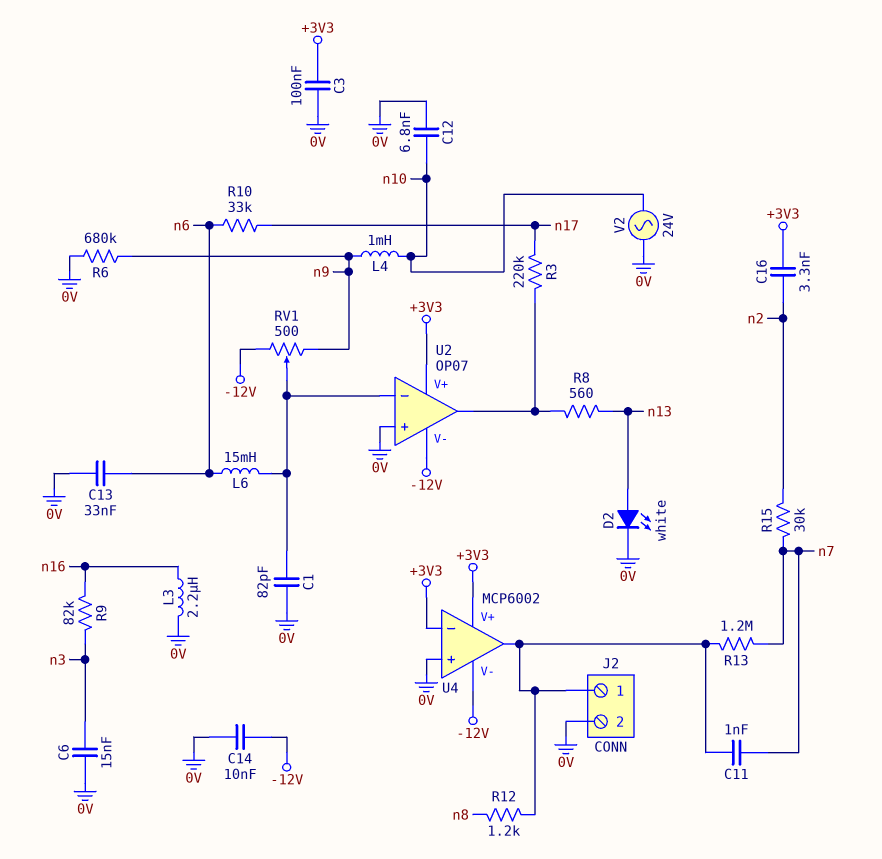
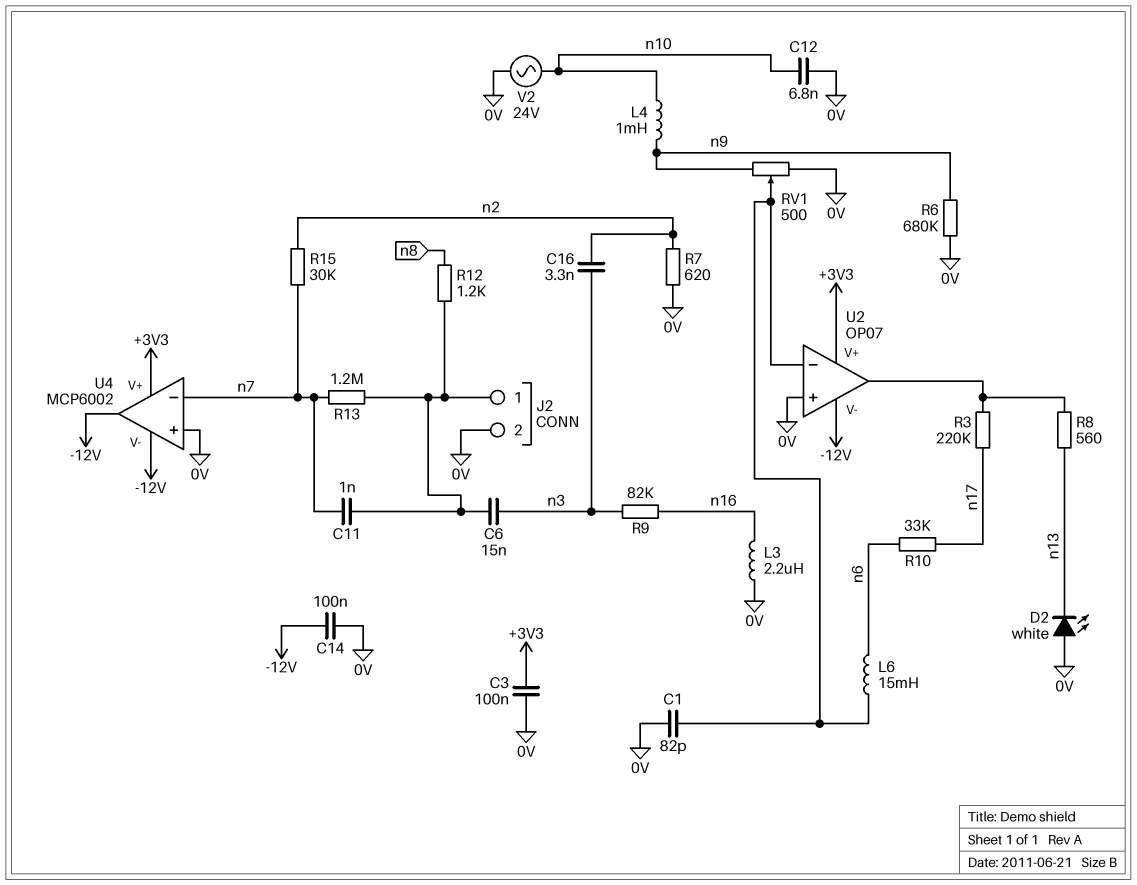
C6: 15nF (0V, n3) -> 15nF (J2/1, n3)
C13: 33nF (0V, n6) -> none
C14: 10nF (-12V, 0V) -> 100nF (-12V, 0V)
C16: 3.3nF (+3V3, n2) -> 3.3nF (n2, n3)
D2: LED white (A n13, K 0V) -> LED white (A 0V, K n13)
R7: none -> 620 (0V, n2)
RV1: 500 (-12V, n9, wiper U2/in-) -> 500 (0V, n9, wiper U2/in-)
U4 pin in-: +3V3 -> n7
U4 pin out: J2/1 -> -12V

